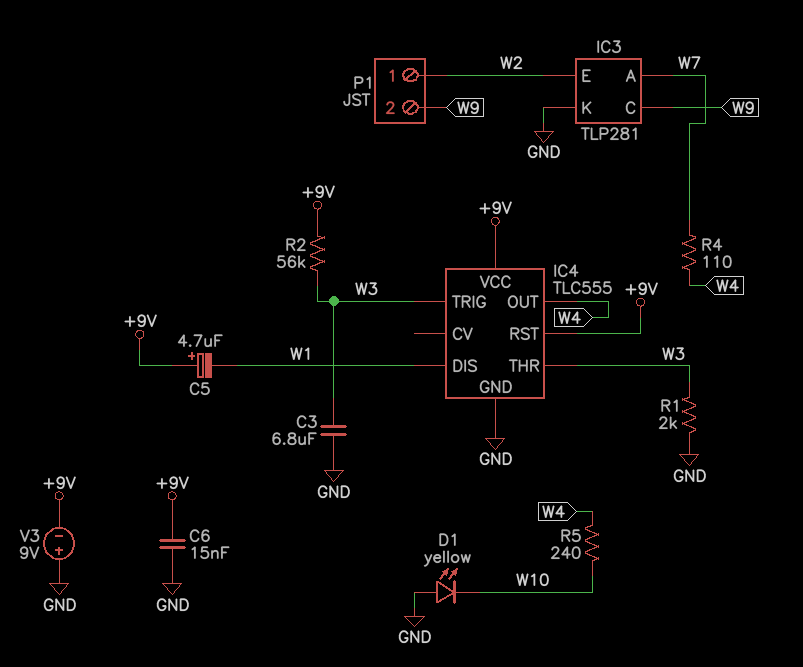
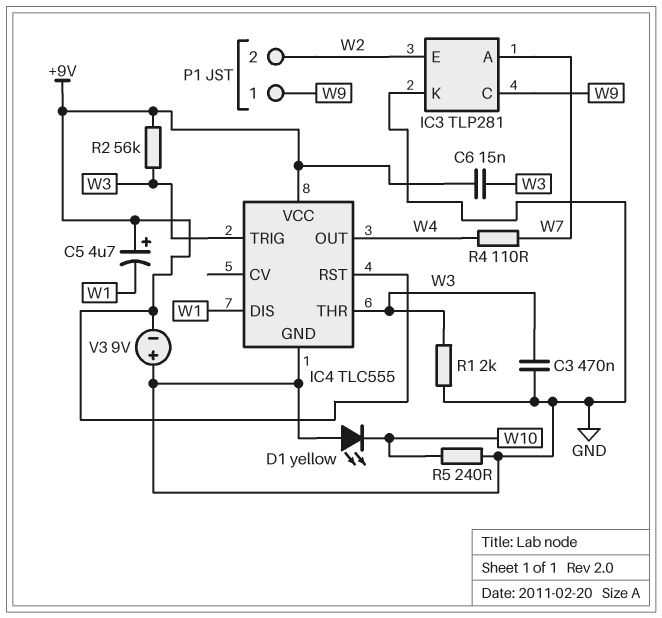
C3: 6.8uF (GND, W3) -> 470nF (GND, W3)
C6: 15nF (+9V, GND) -> 15nF (+9V, W3)
P1 pin 1: W2 -> W9
P1 pin 2: W9 -> W2
R5: 240 (W4, W10) -> 240 (GND, W10)

